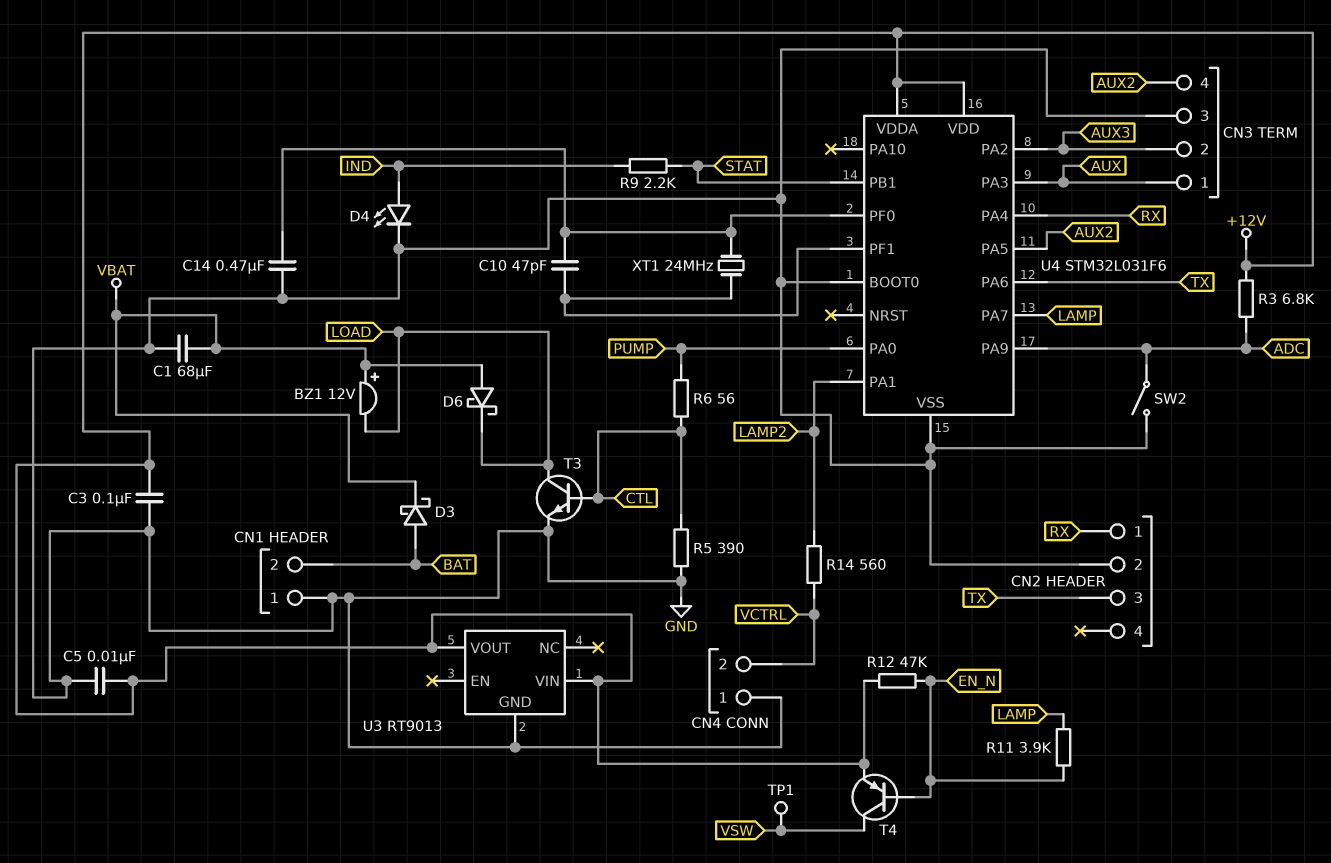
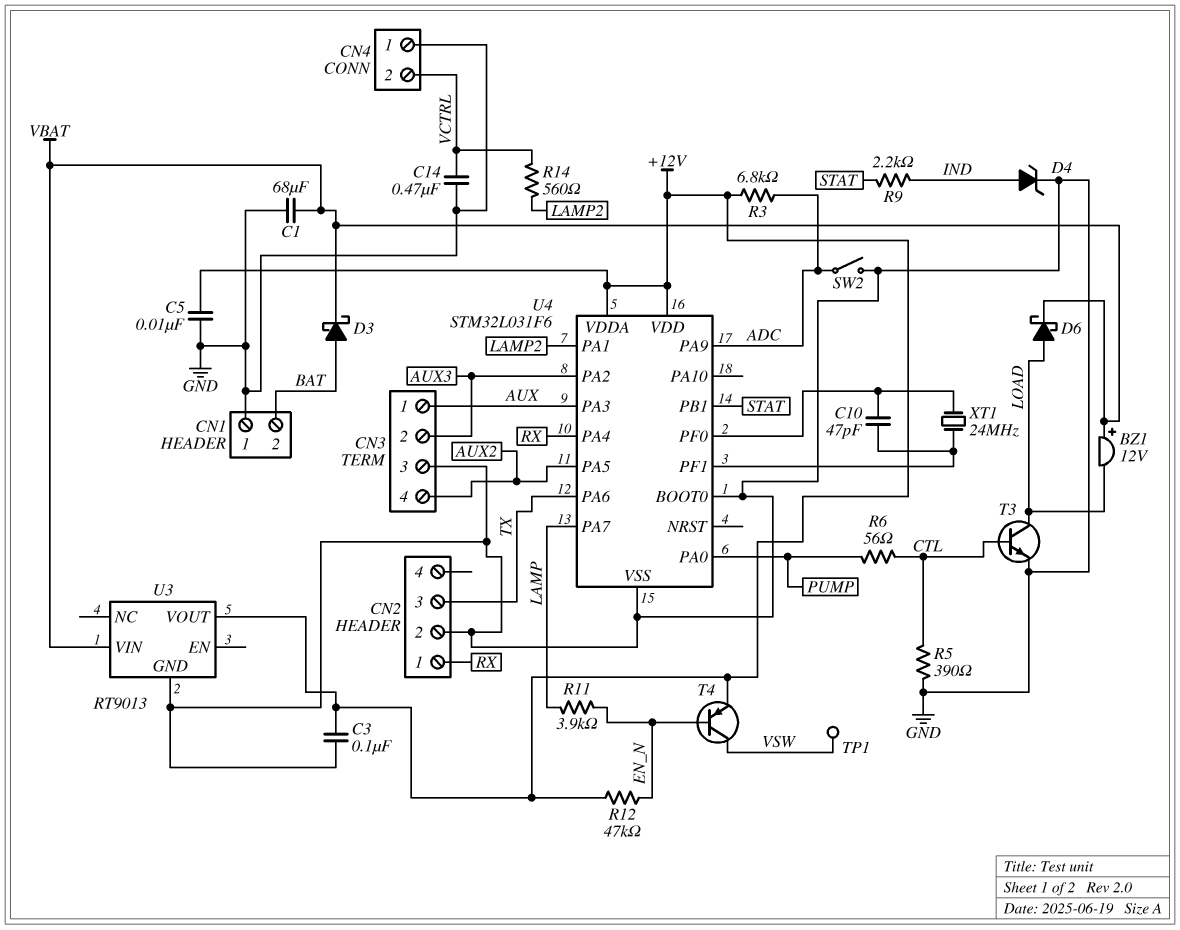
C14: 470nF (GND, U4/PF0) -> 470nF (GND, VCTRL)
D4: LED (A IND, K GND) -> zener (A IND, K GND)
D6: schottky (A VBAT, K LOAD) -> schottky (A LOAD, K VBAT)
U3 pin VIN: +12V -> VBAT

